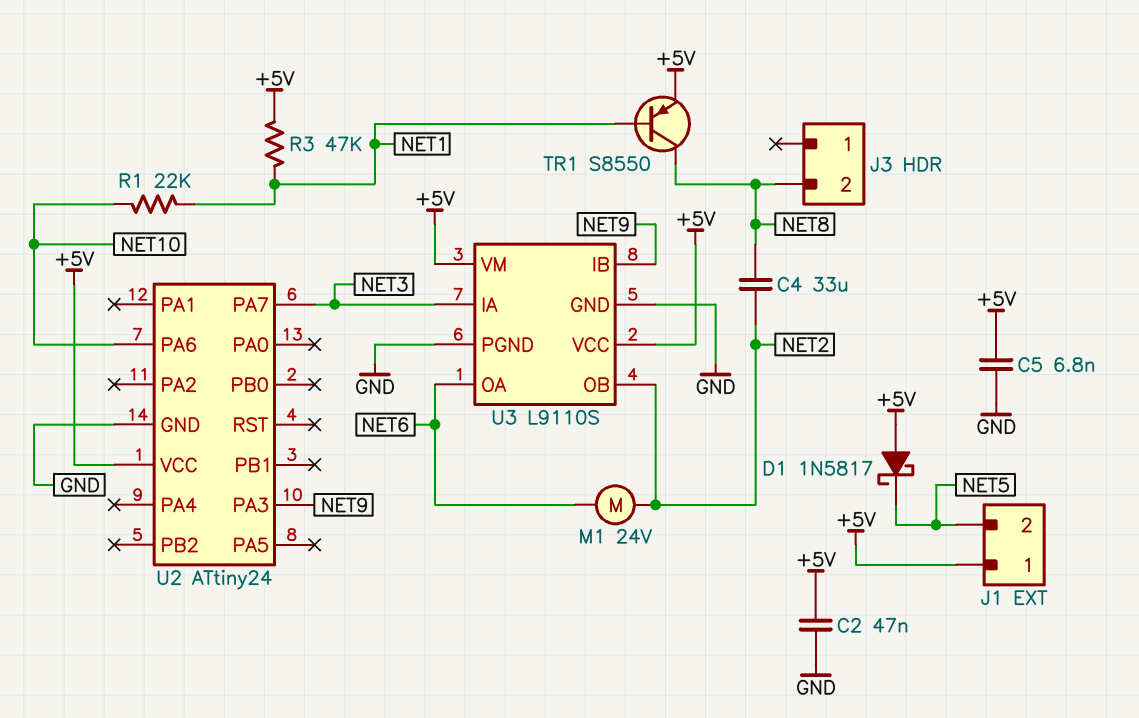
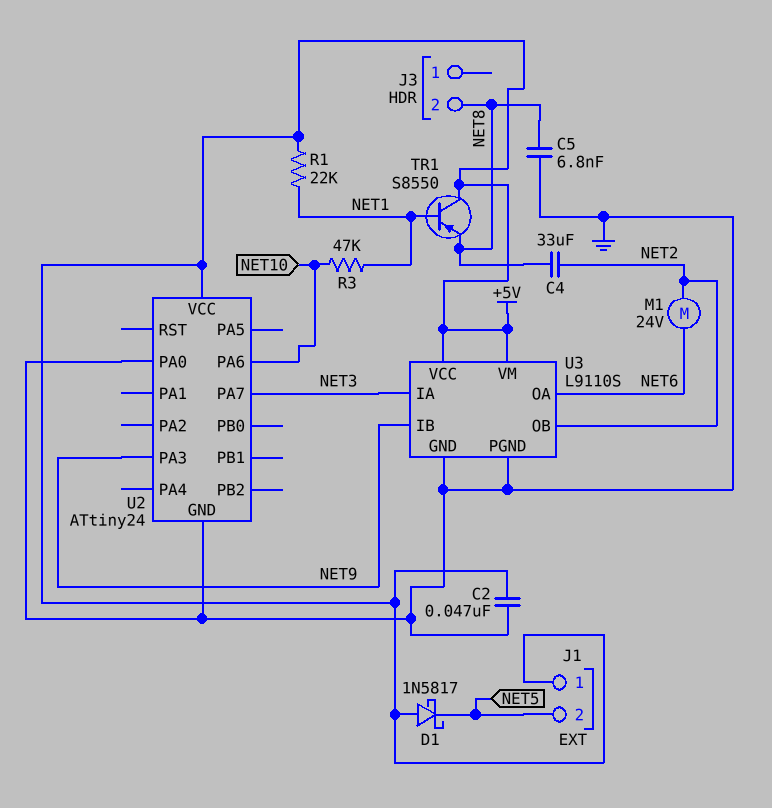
C5: 6.8nF (+5V, GND) -> 6.8nF (GND, NET8)
R1: 22k (NET1, NET10) -> 22k (+5V, NET1)
R3: 47k (+5V, NET1) -> 47k (NET1, NET10)
TR1: PNP S8550 (B NET1, C NET8, E +5V) -> PNP S8550 (B NET1, C +5V, E NET8)
U2 pin PA0: none -> GND

